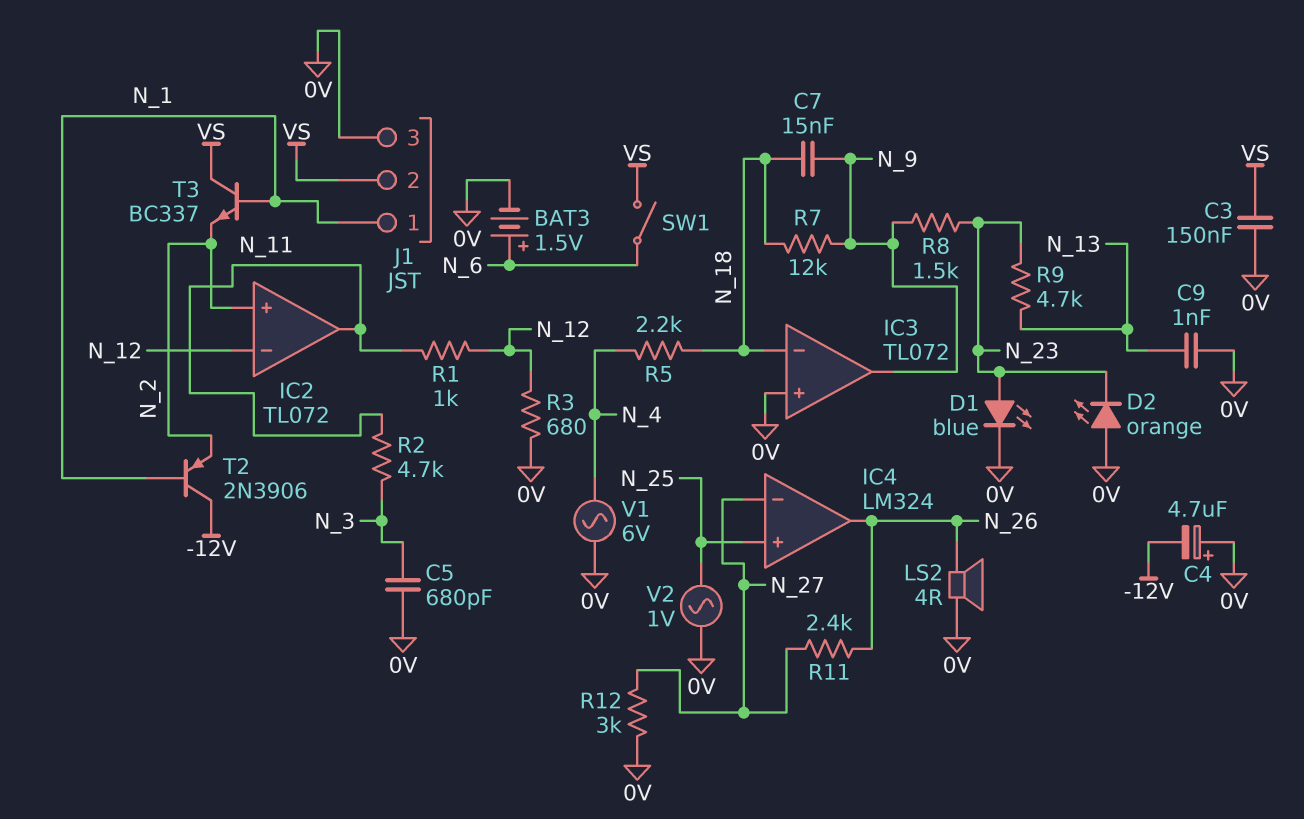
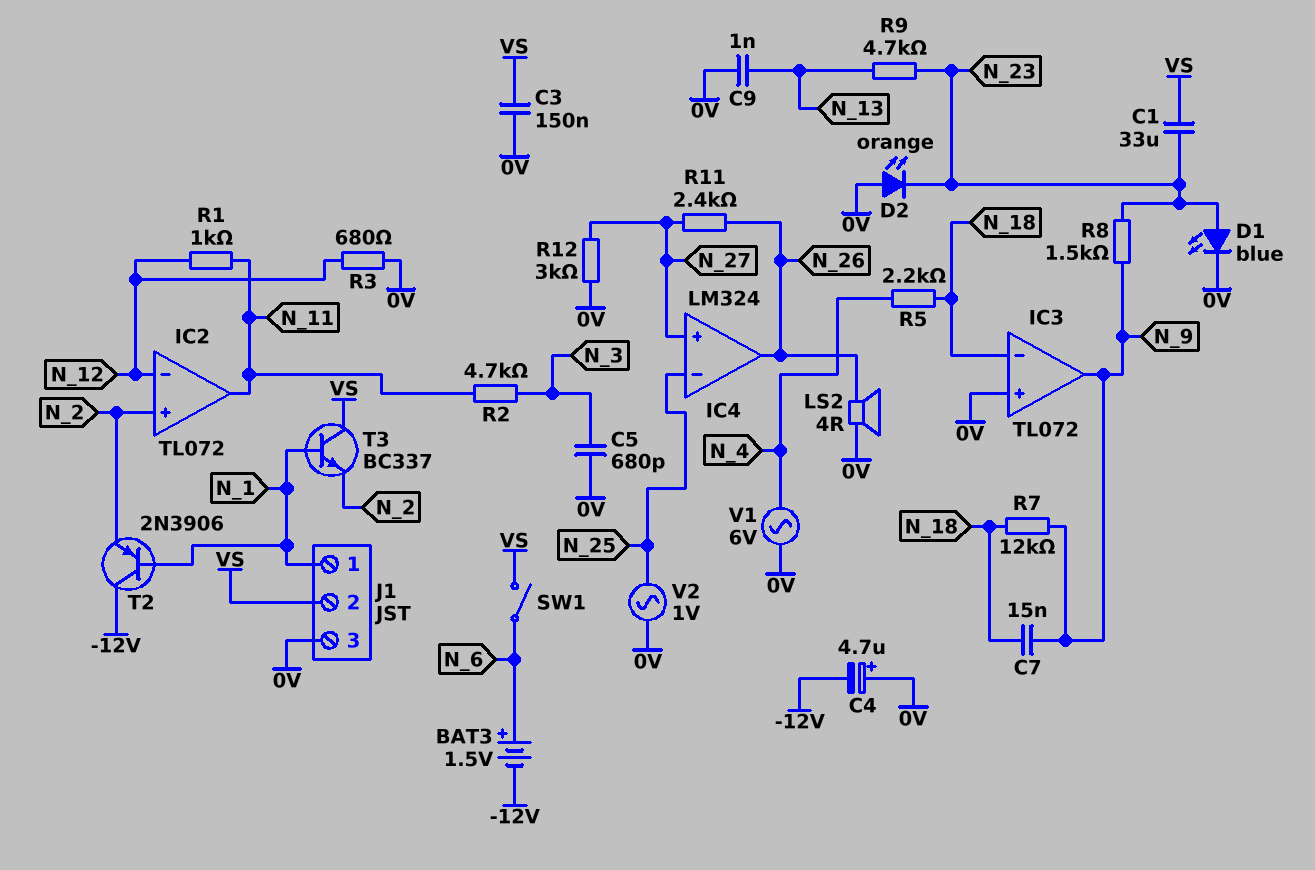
BAT3: 1.5V (plus N_6, minus 0V) -> 1.5V (plus N_6, minus -12V)
C1: none -> 33uF (N_23, VS)
IC4 pin in+: N_25 -> N_27
IC4 pin in-: N_27 -> N_25

